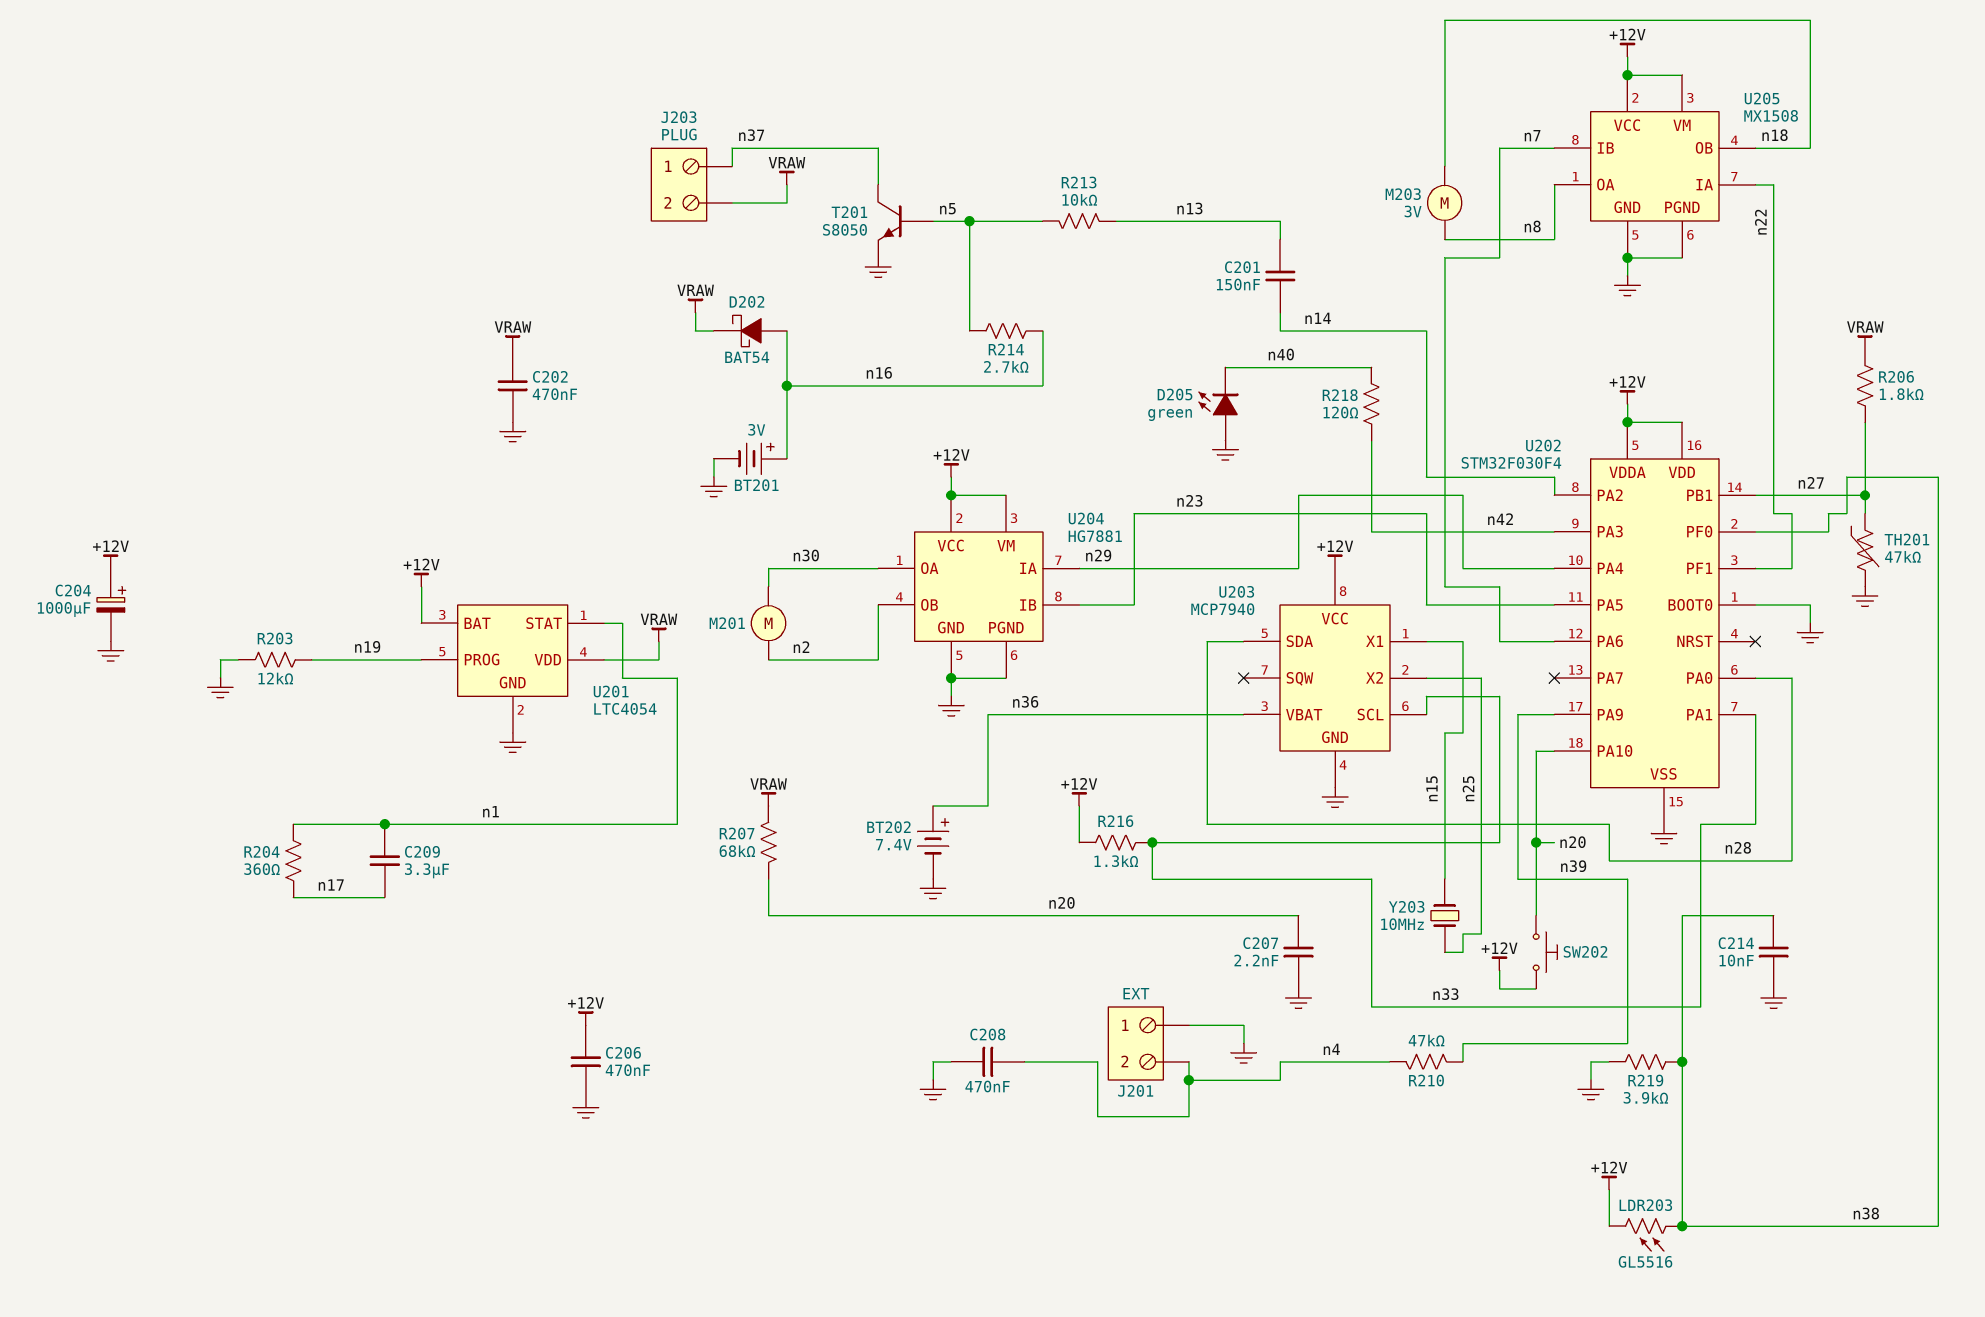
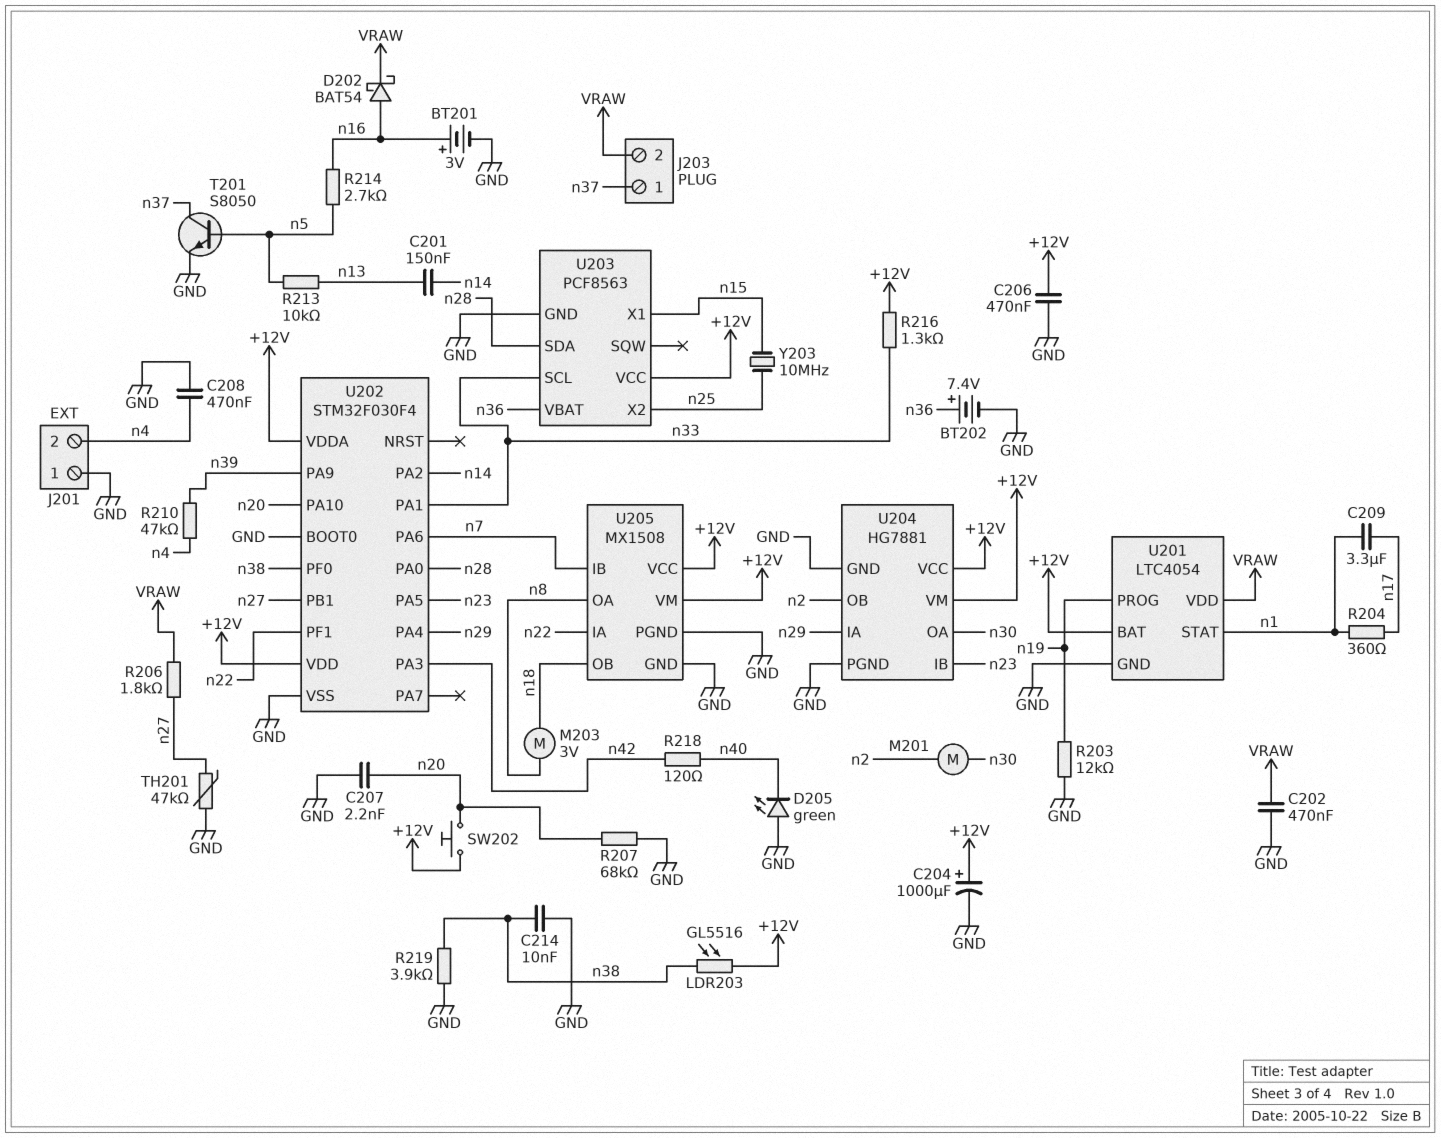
R207: 68k (VRAW, n20) -> 68k (GND, n20)
U203: MCP7940 -> PCF8563

